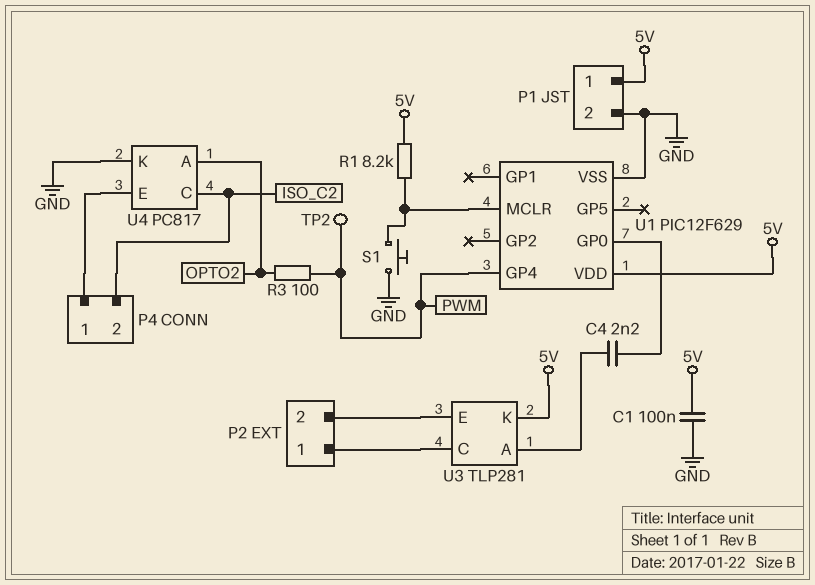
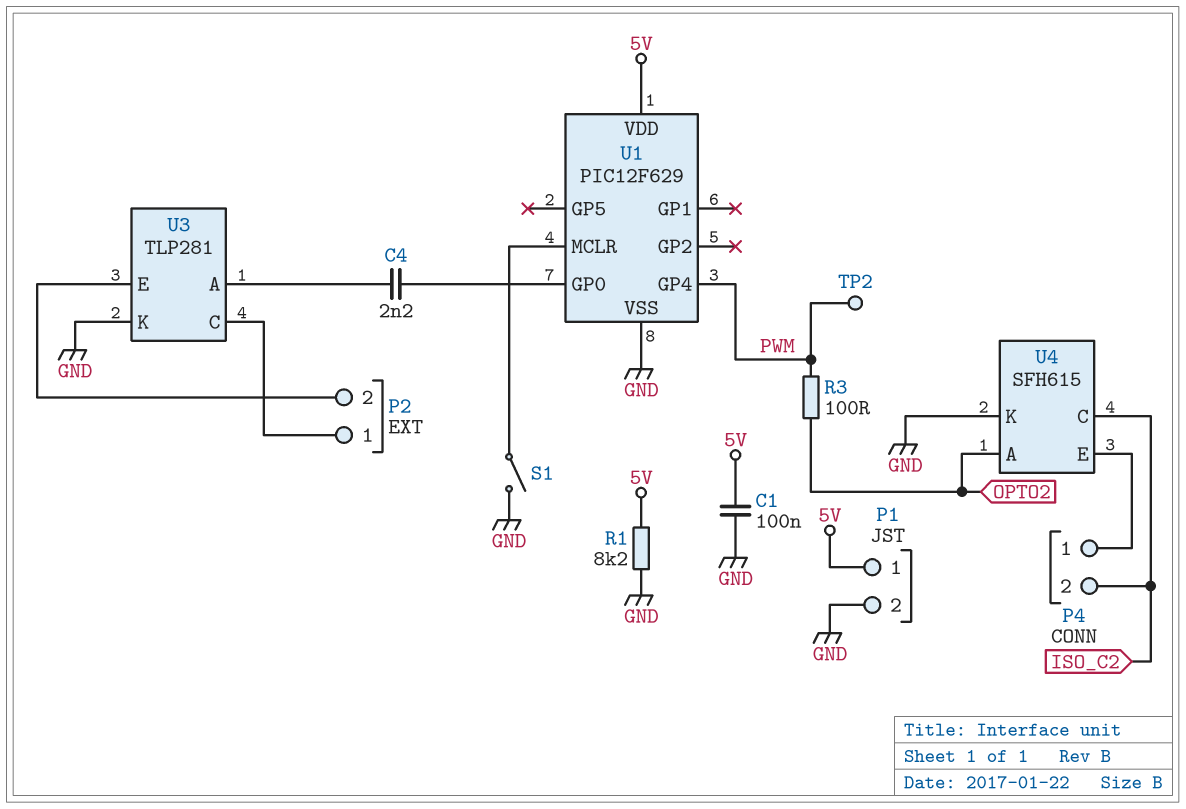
R1: 8.2k (5V, U1/MCLR) -> 8.2k (5V, GND)
S1: button (GND, U1/MCLR) -> switch (GND, U1/MCLR)
U3 pin K: 5V -> GND
U4: PC817 -> SFH615

